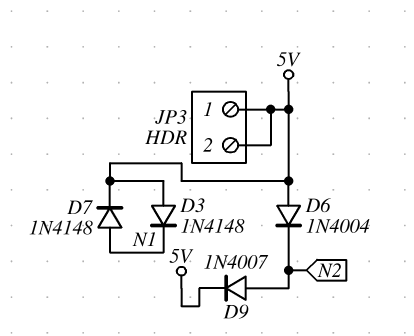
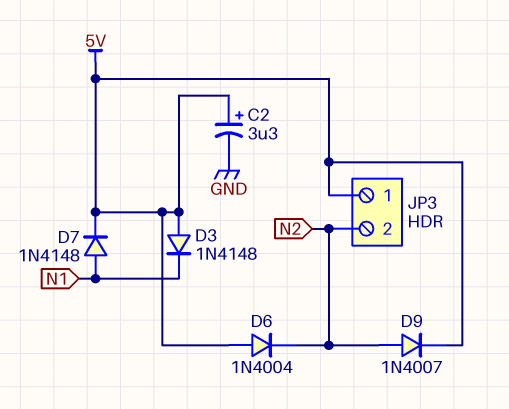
C2: none -> 3.3uF (plus 5V, minus GND)
JP3 pin 2: 5V -> N2

